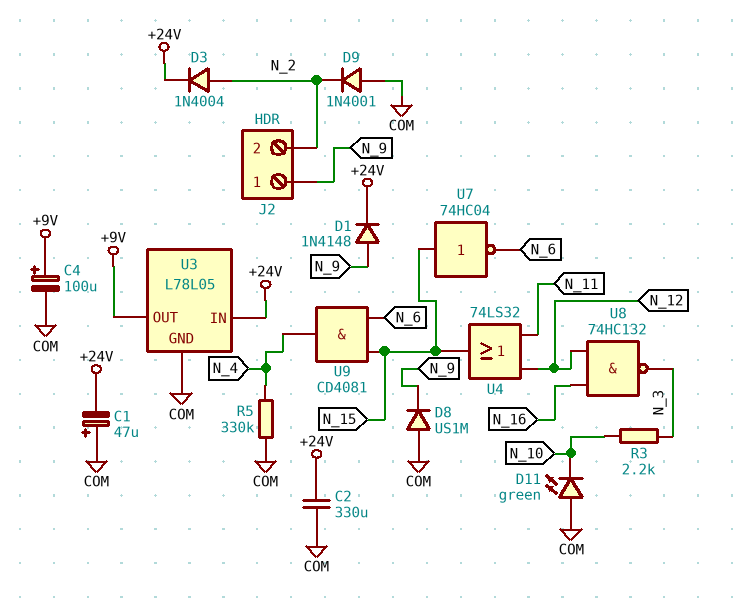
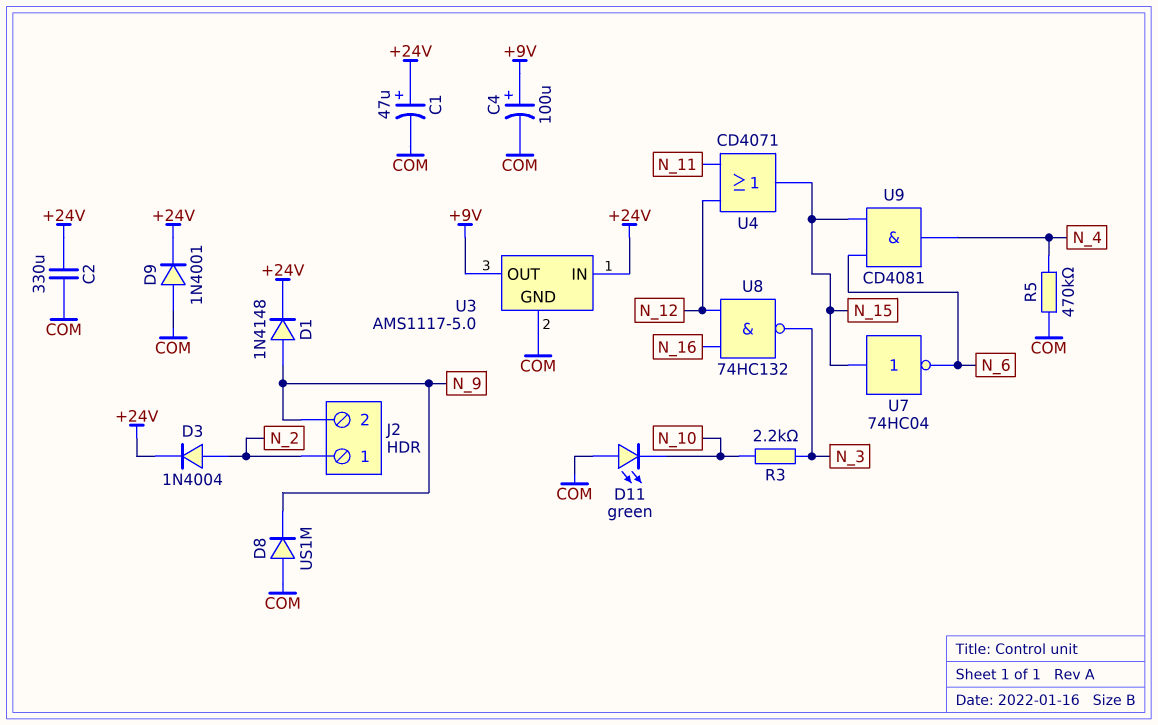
C1: 47uF (plus COM, minus +24V) -> 47uF (plus +24V, minus COM)
D9: diode 1N4001 (A COM, K N_2) -> diode 1N4001 (A COM, K +24V)
J2 pin 1: N_9 -> N_2
J2 pin 2: N_2 -> N_9
R5: 330k (COM, N_4) -> 470k (COM, N_4)
U3: L78L05 -> AMS1117-5.0
U4: OR 74LS32 (in N_11, in N_12, out N_15) -> OR CD4071 (in N_11, in N_12, out N_15)

